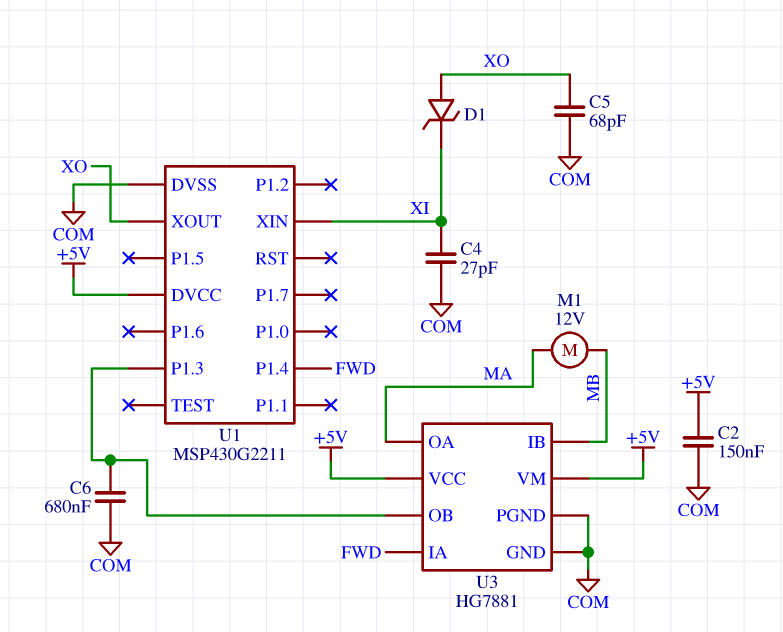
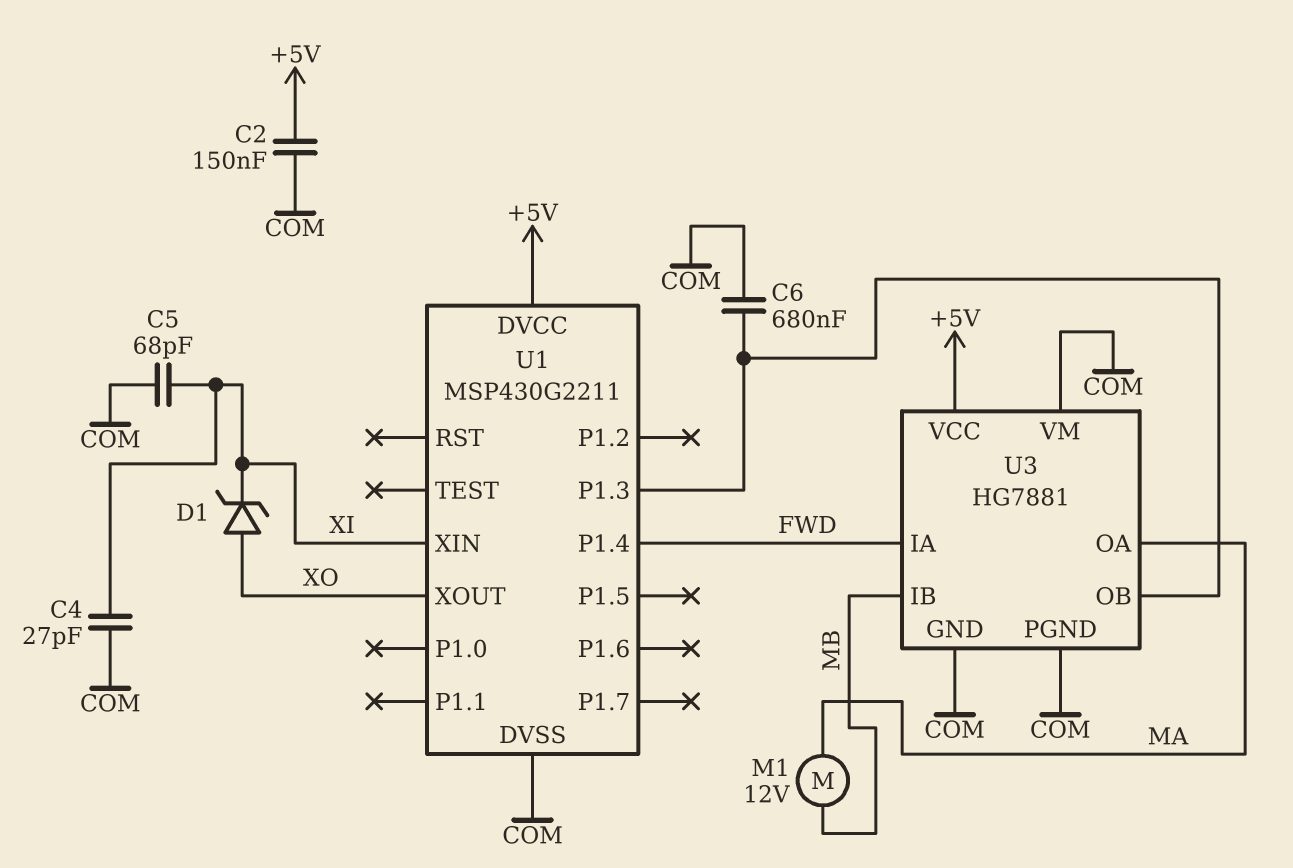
C5: 68pF (COM, XO) -> 68pF (COM, XI)
U3 pin VM: +5V -> COM

